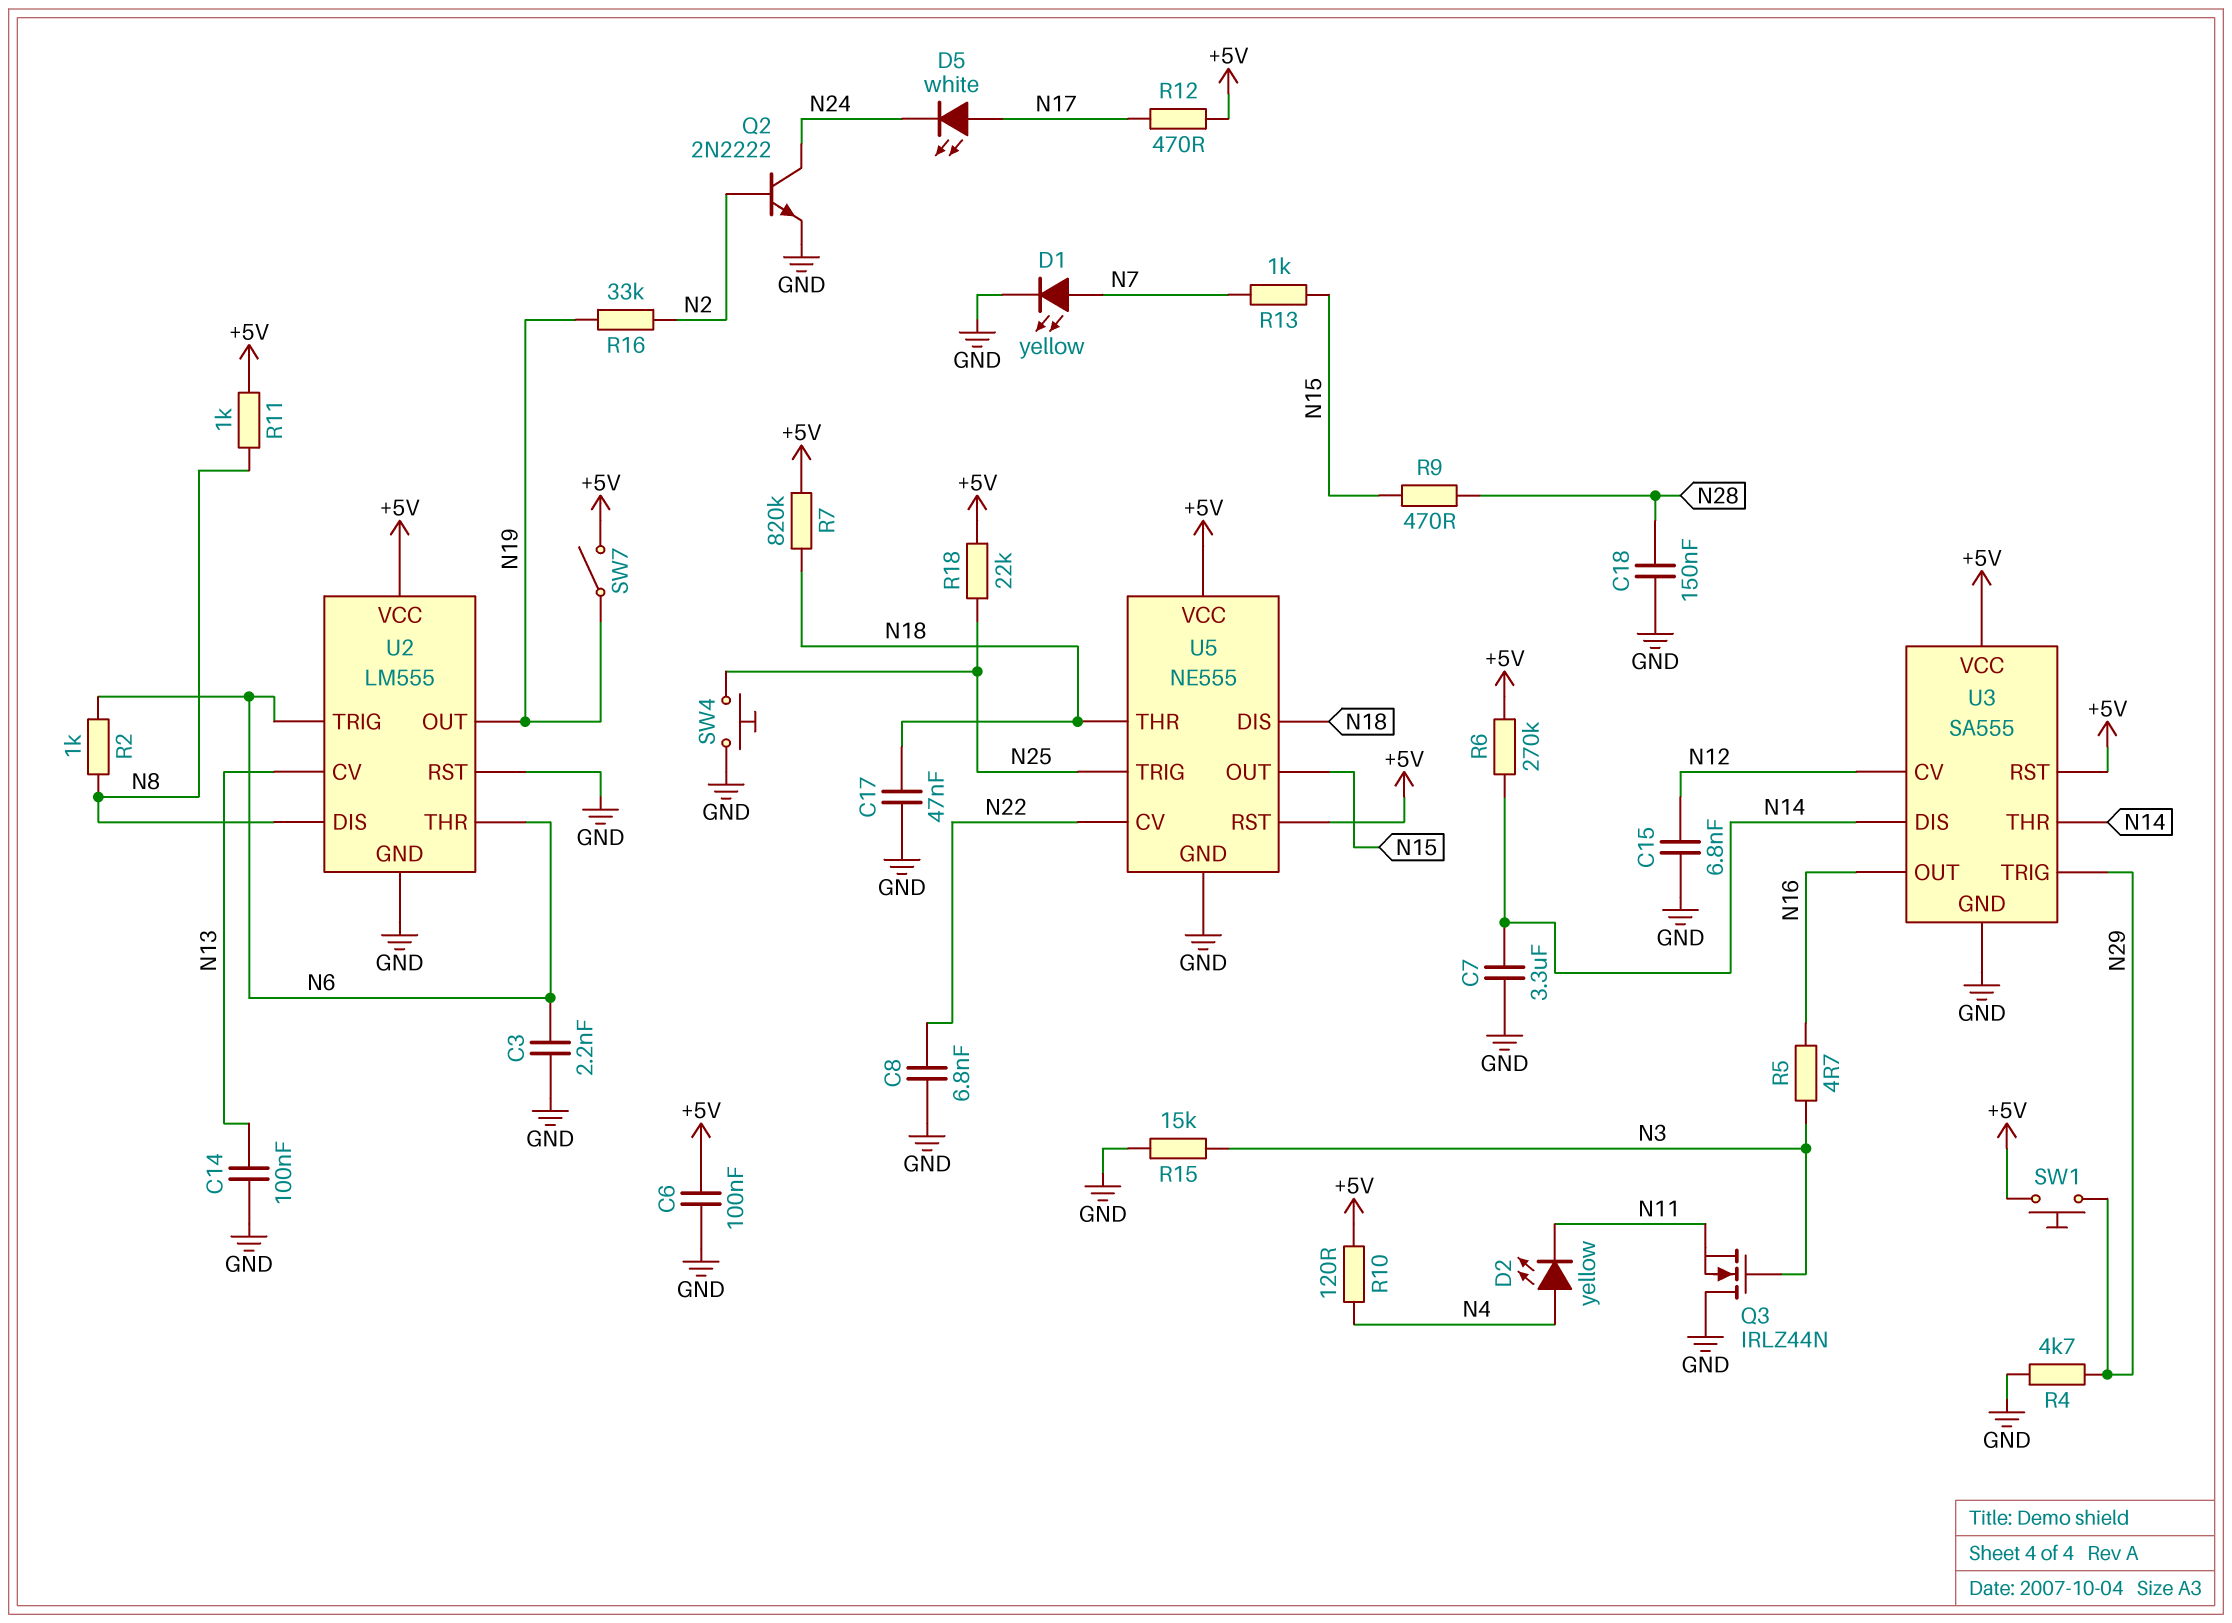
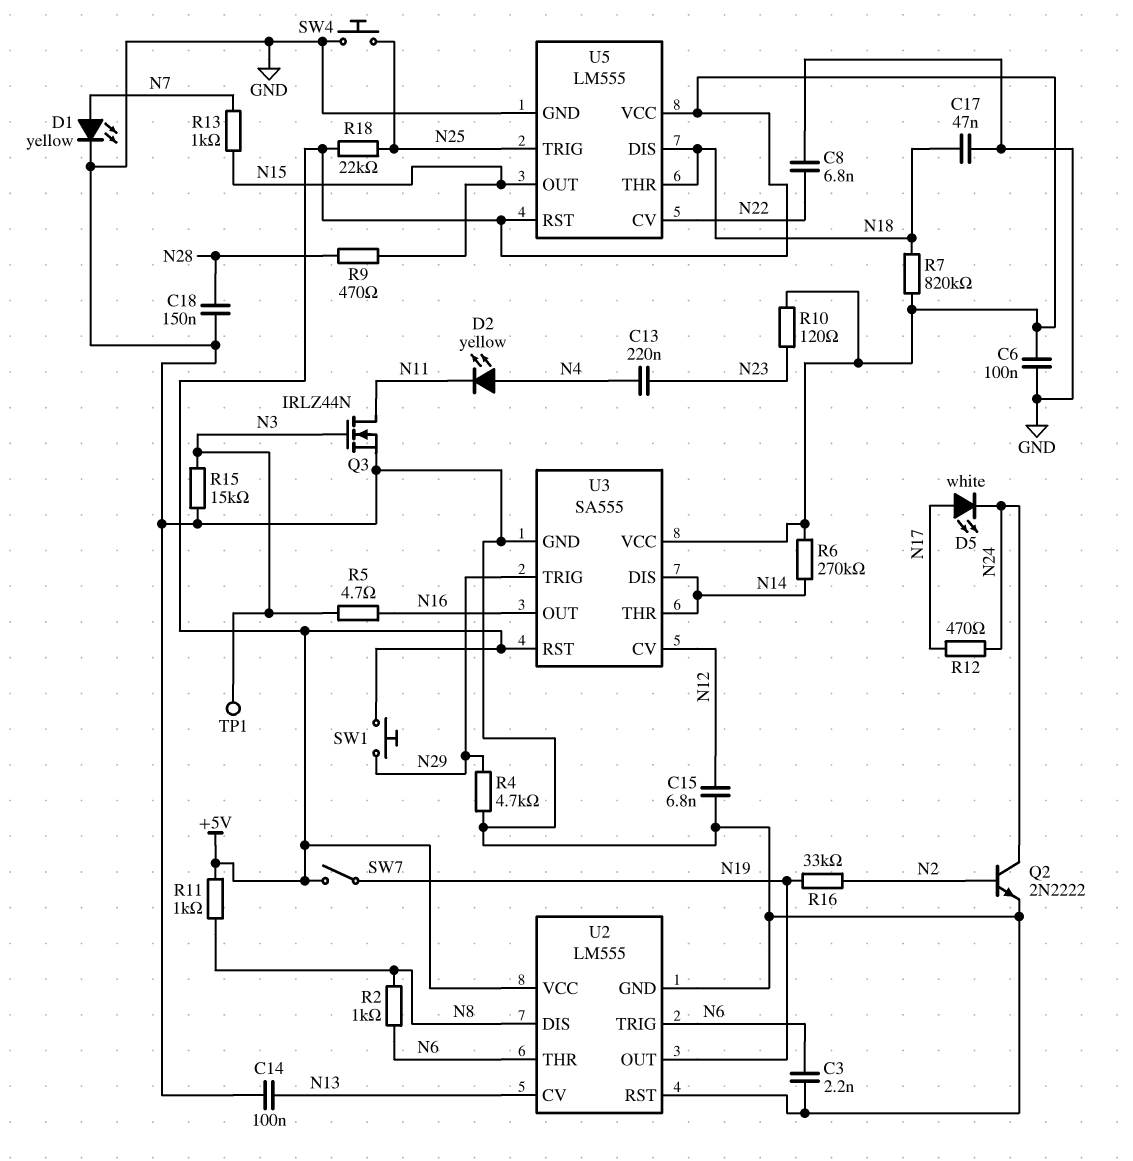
C7: 3.3uF (GND, N14) -> none
C13: none -> 220nF (N4, N23)
Q3: NMOS IRLZ44N (G N3, D GND, S N11) -> NMOS IRLZ44N (G N3, D N11, S GND)
R10: 120 (+5V, N4) -> 120 (+5V, N23)
R12: 470 (+5V, N17) -> 470 (N17, N24)
TP1: none -> test point (N3)
U5: NE555 -> LM555

